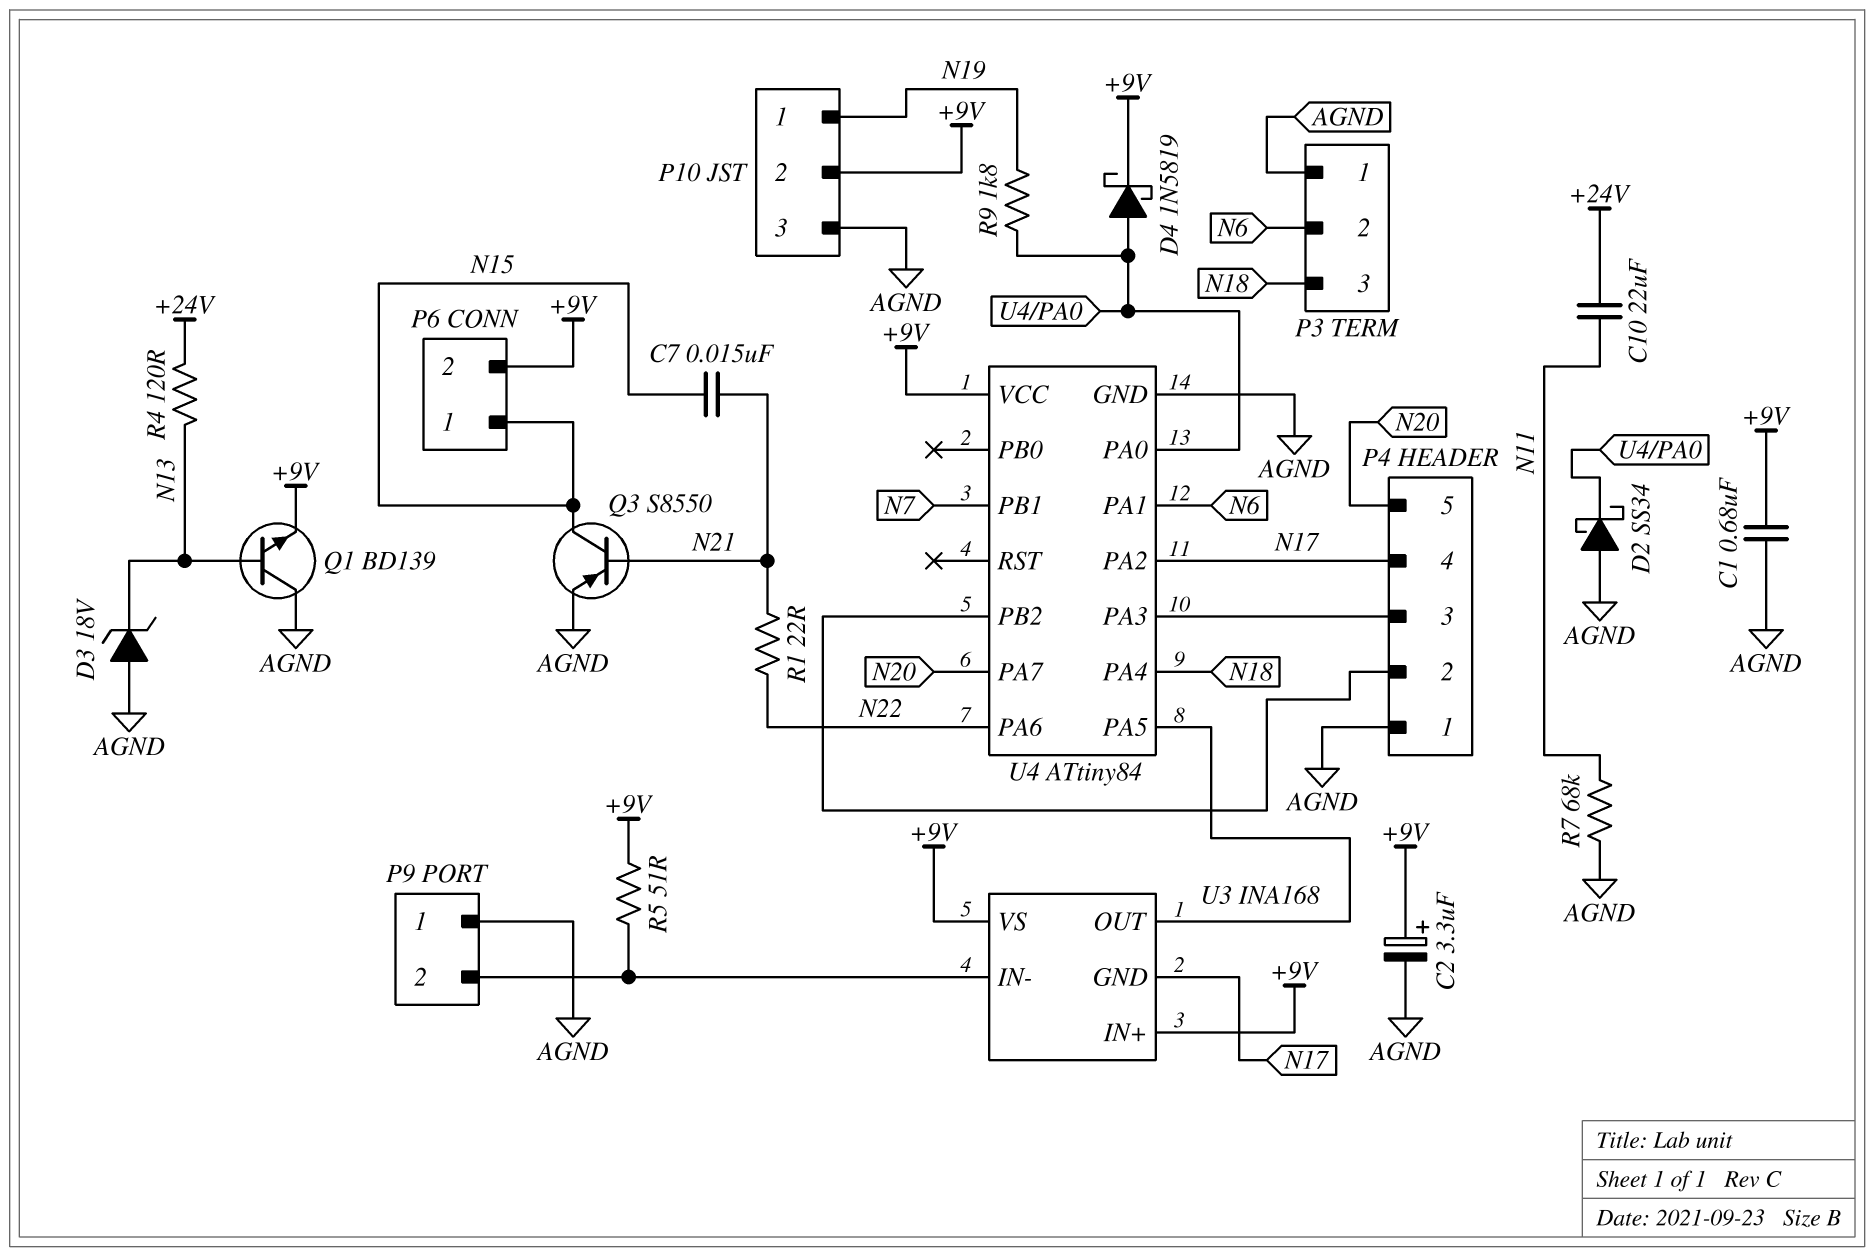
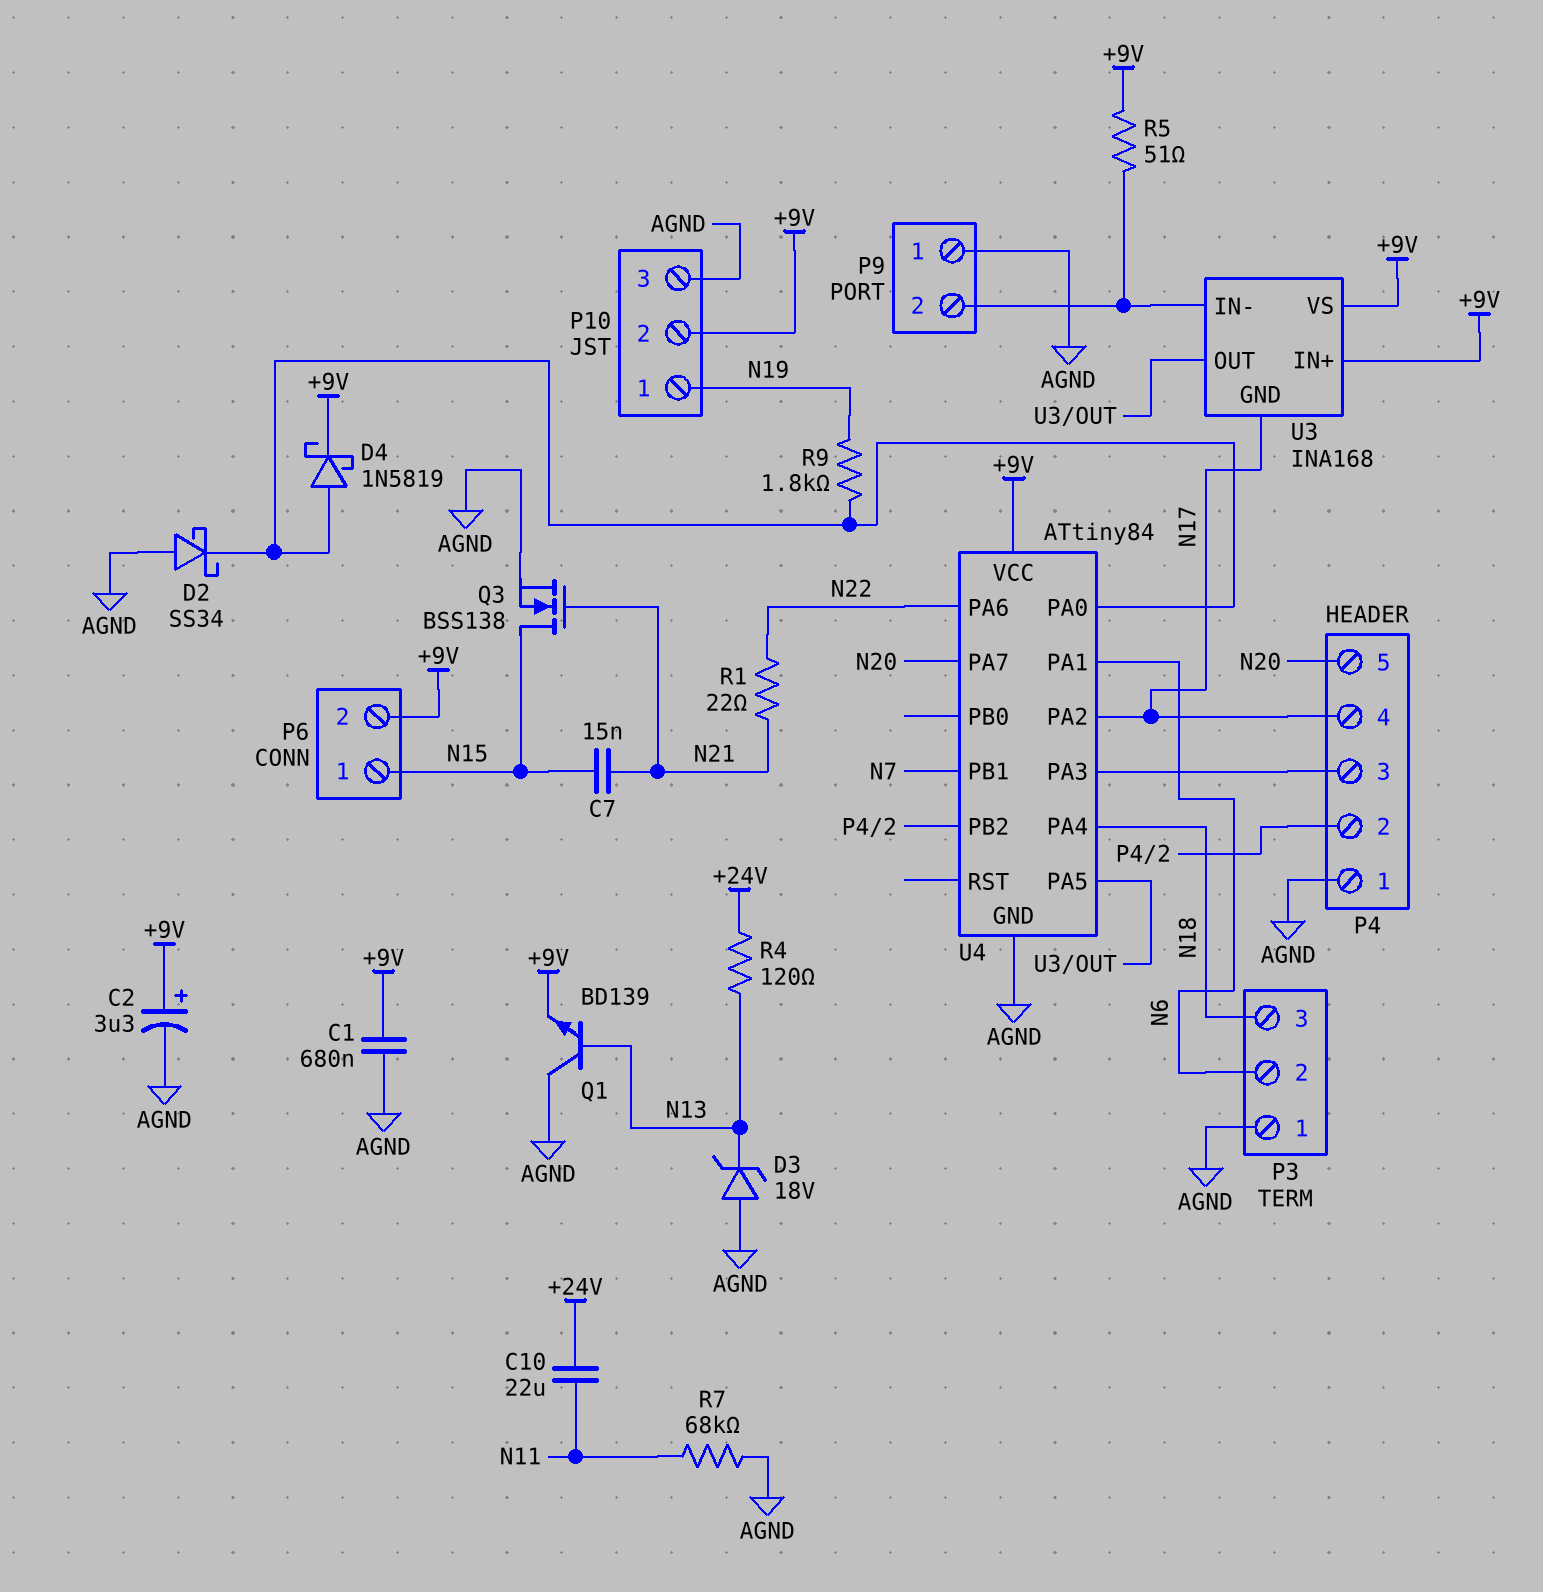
Q3: PNP S8550 (B N21, C N15, E AGND) -> NMOS BSS138 (G N21, D N15, S AGND)

